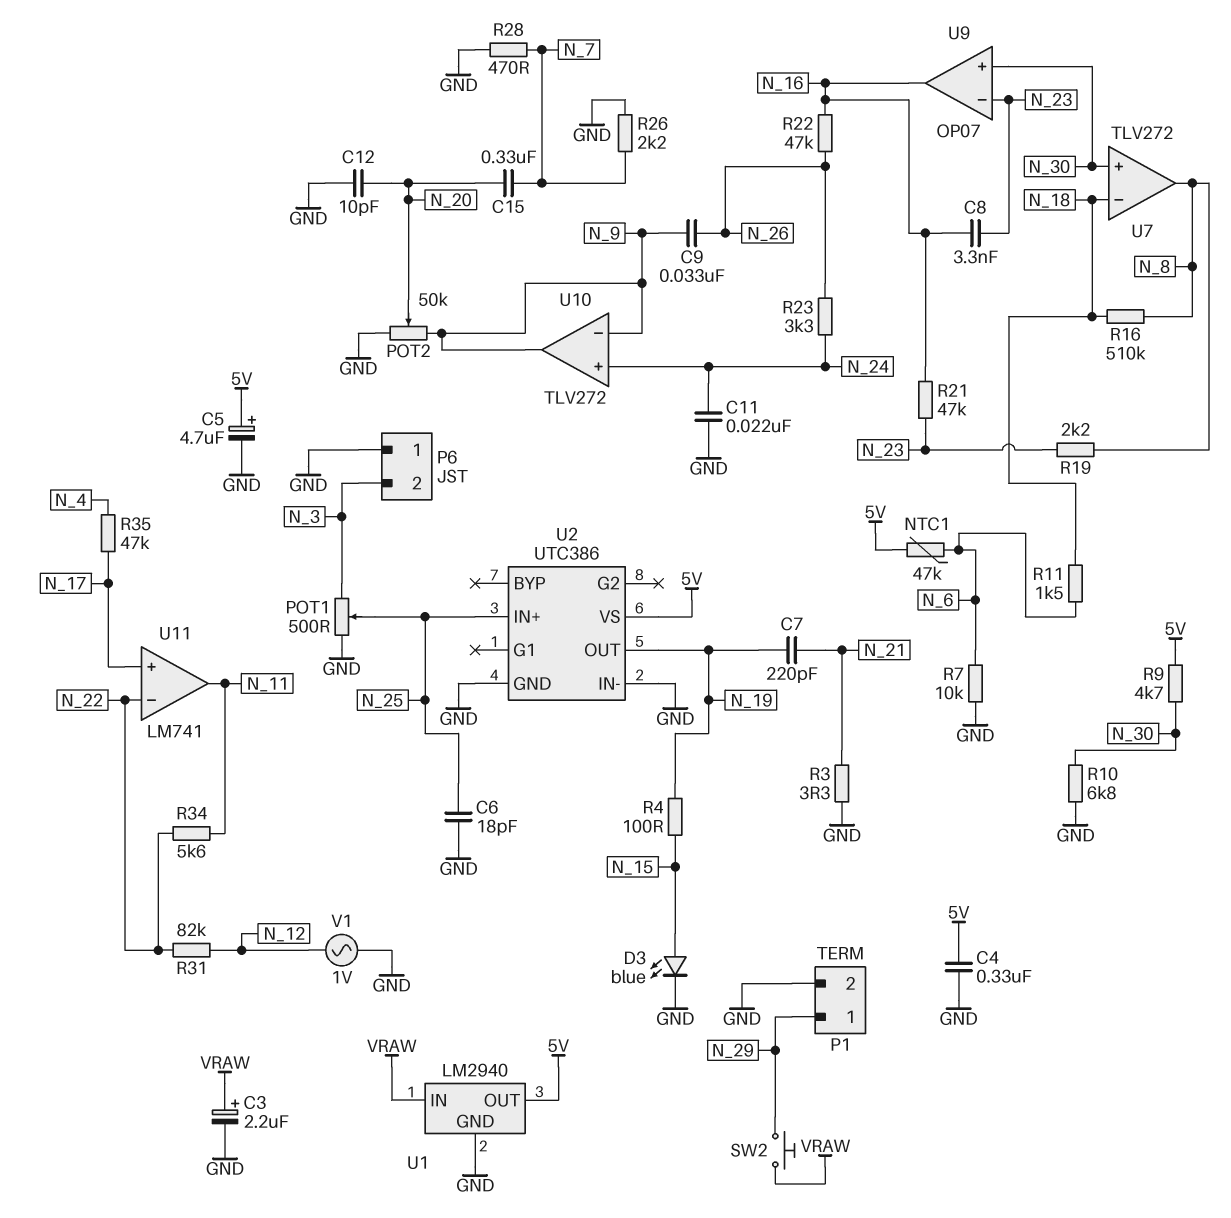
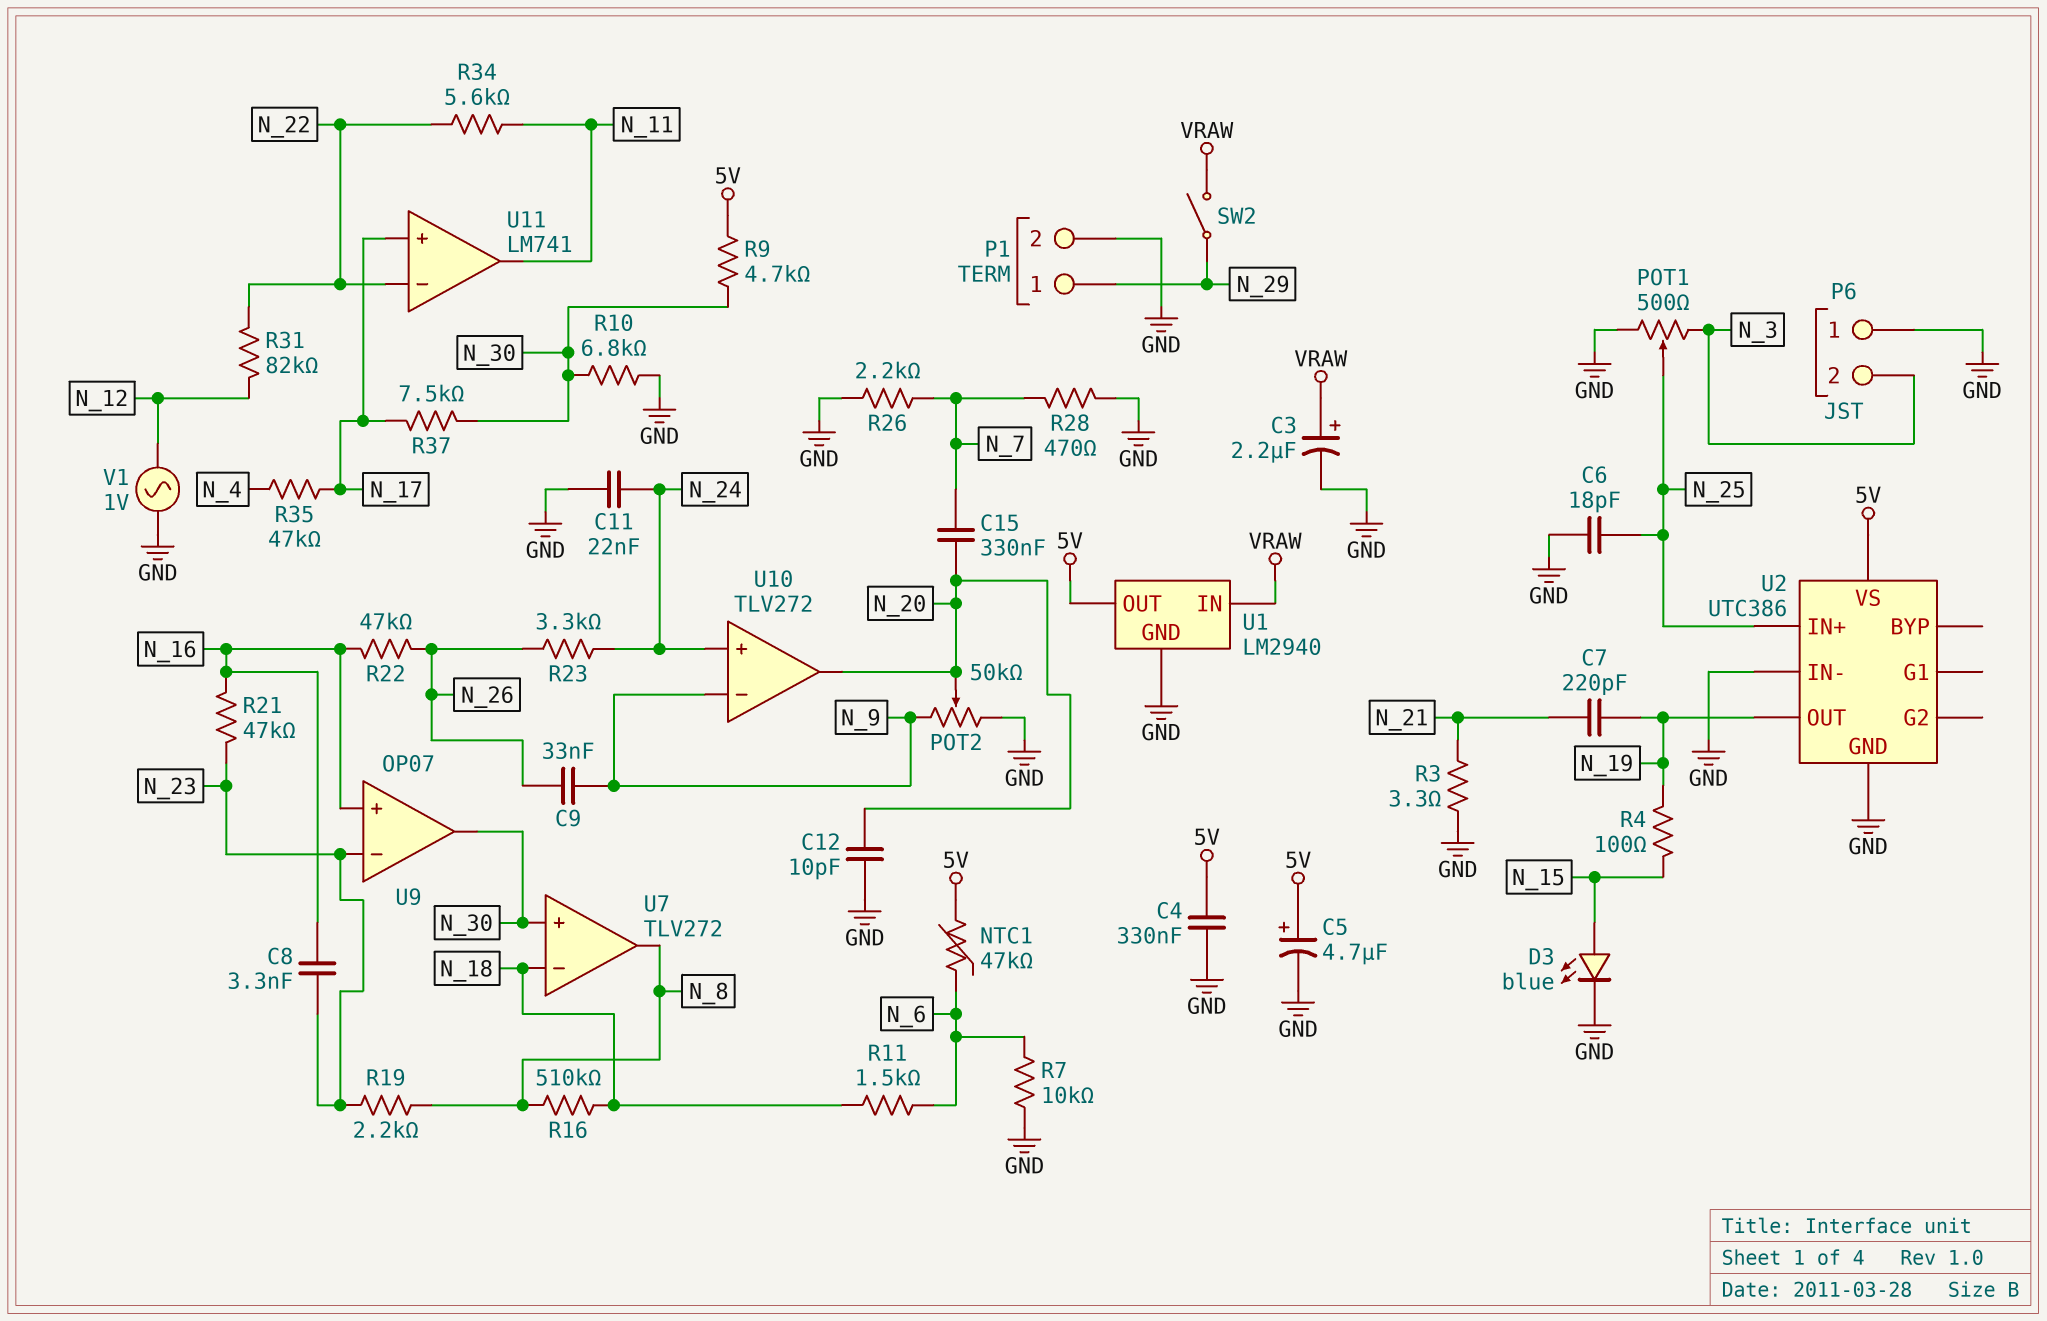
R37: none -> 7.5k (N_17, N_30)
SW2: button (N_29, VRAW) -> switch (N_29, VRAW)
U9 pin in+: N_30 -> N_16
U9 pin out: N_16 -> N_30
U10 pin out: N_9 -> N_20

